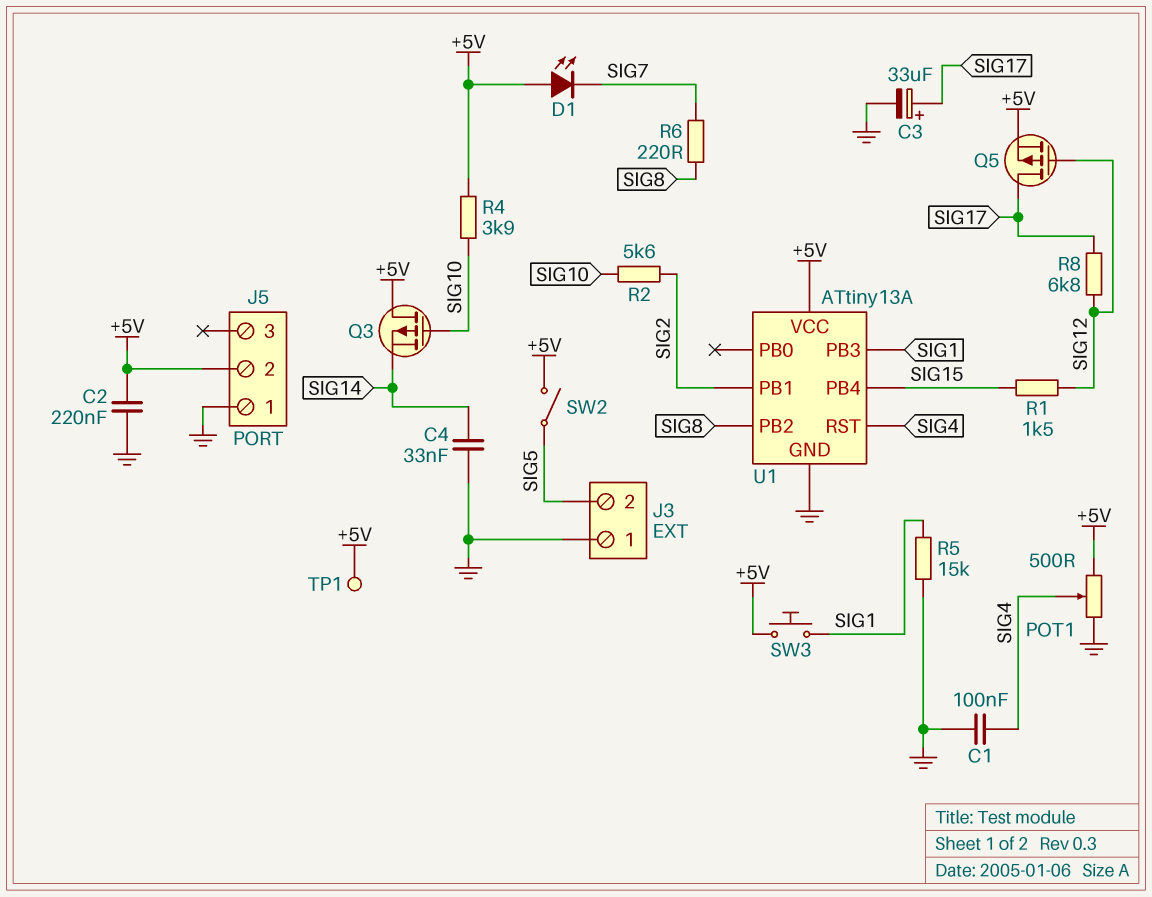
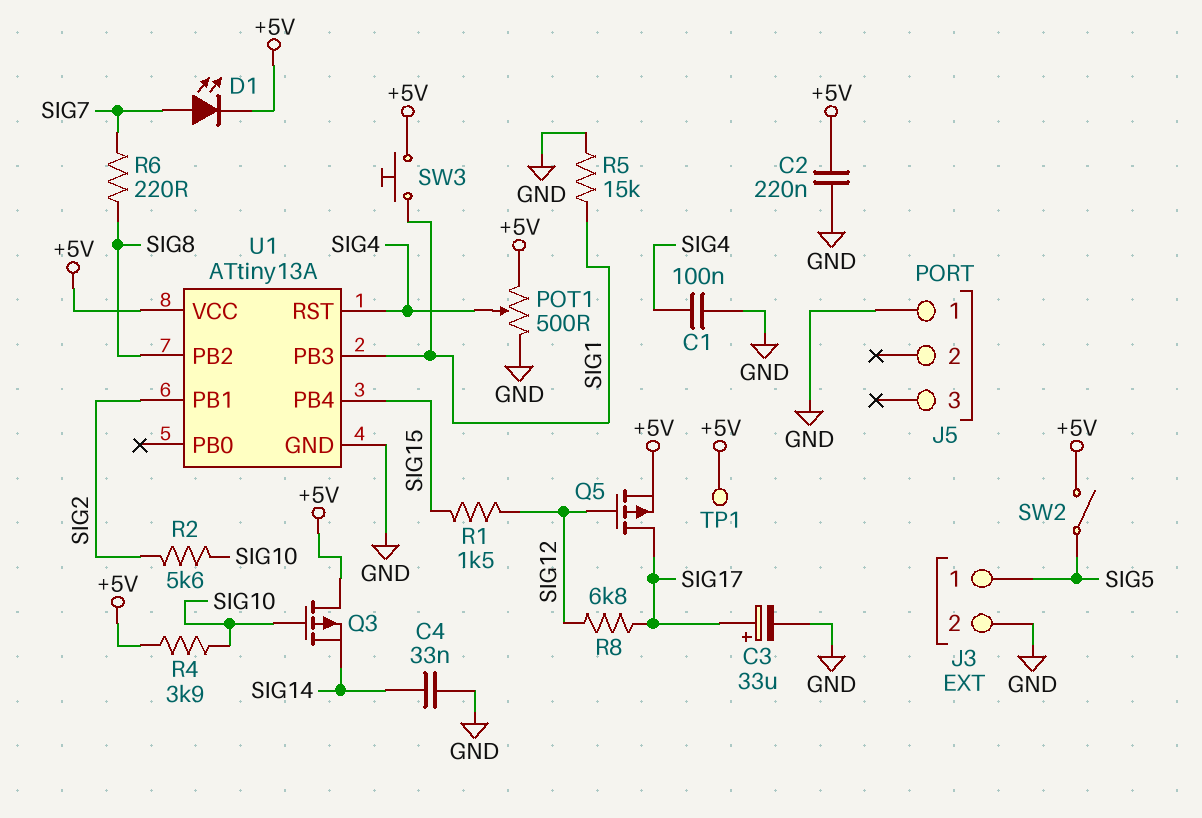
D1: LED (A +5V, K SIG7) -> LED (A SIG7, K +5V)
J3 pin 1: GND -> SIG5
J3 pin 2: SIG5 -> GND
J5 pin 2: +5V -> none

